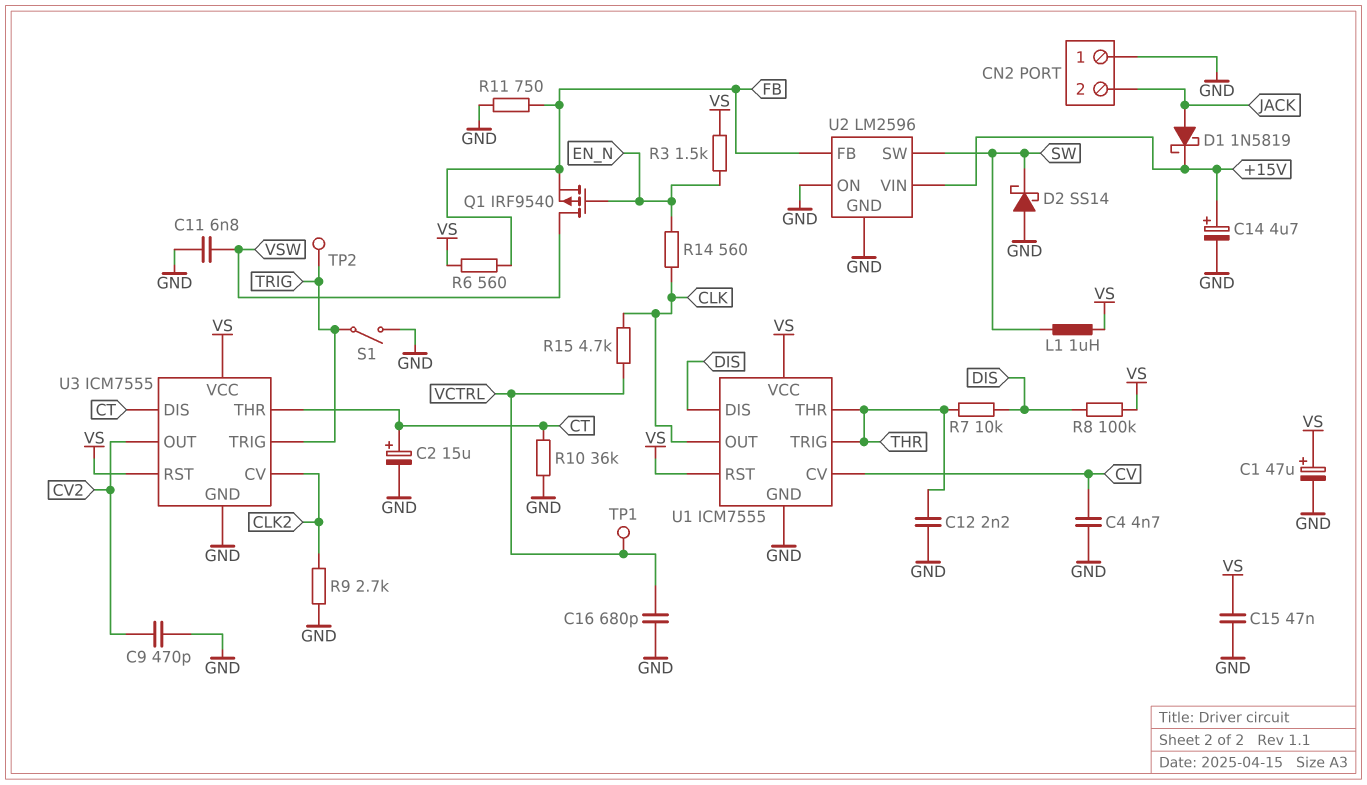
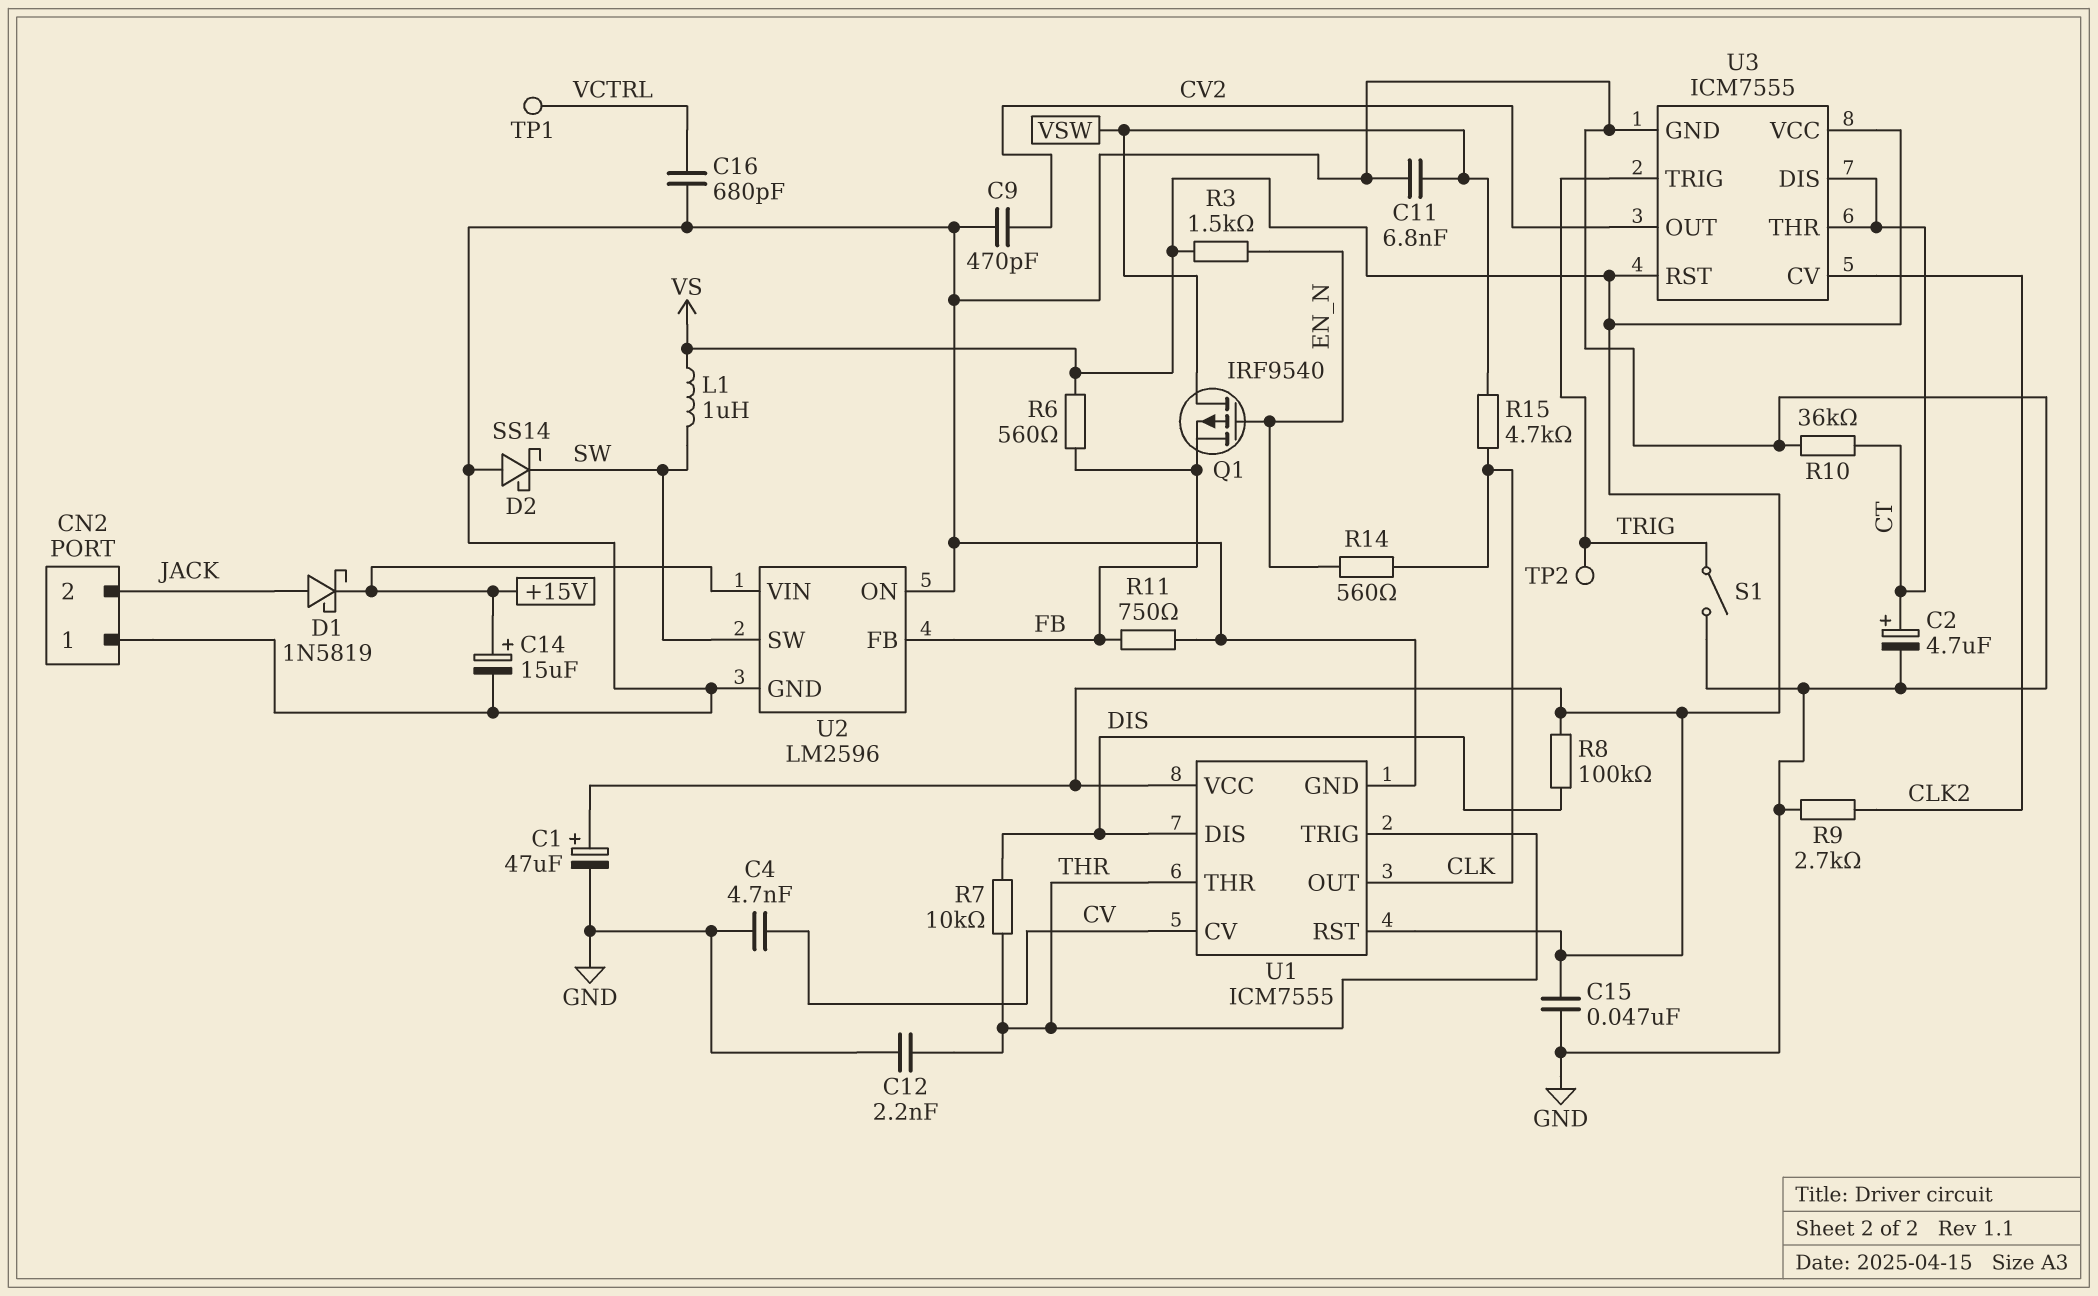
C2: 15uF (plus CT, minus GND) -> 4.7uF (plus CT, minus GND)
C14: 4.7uF (plus +15V, minus GND) -> 15uF (plus +15V, minus GND)
R15: 4.7k (CLK, VCTRL) -> 4.7k (CLK, VSW)

